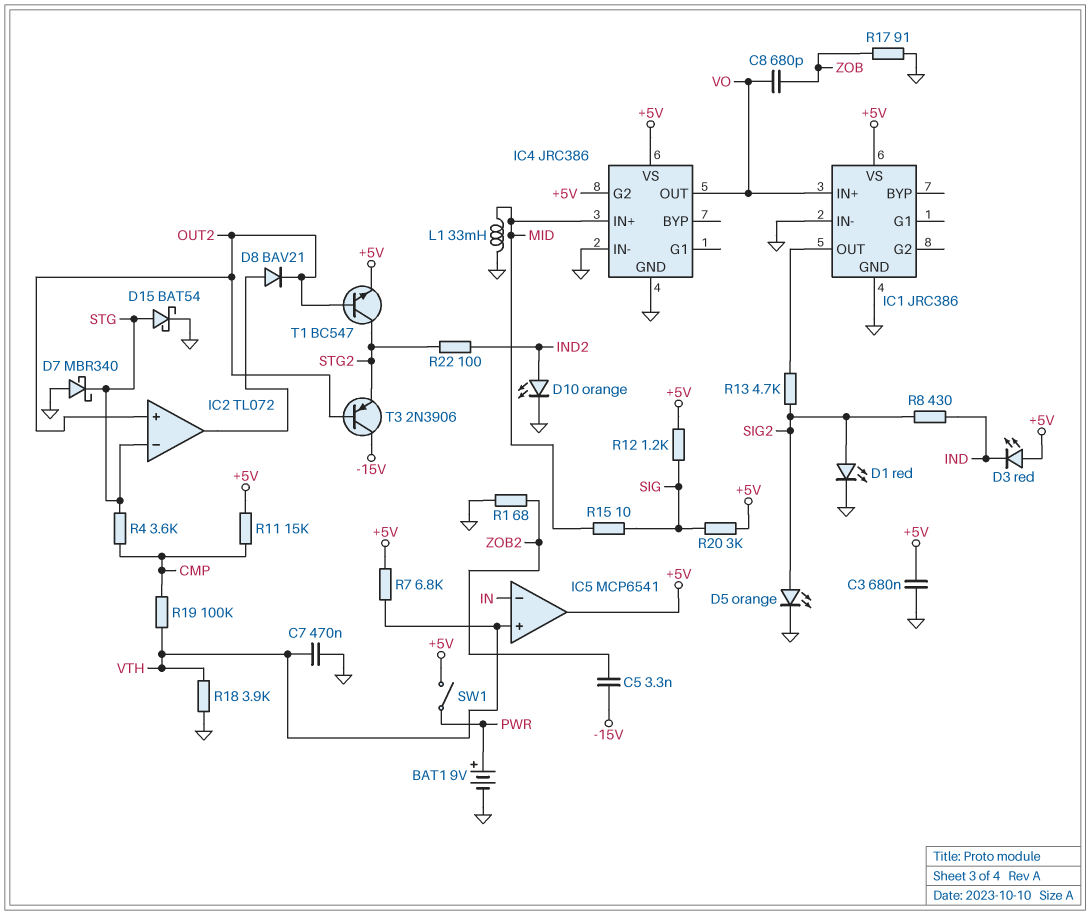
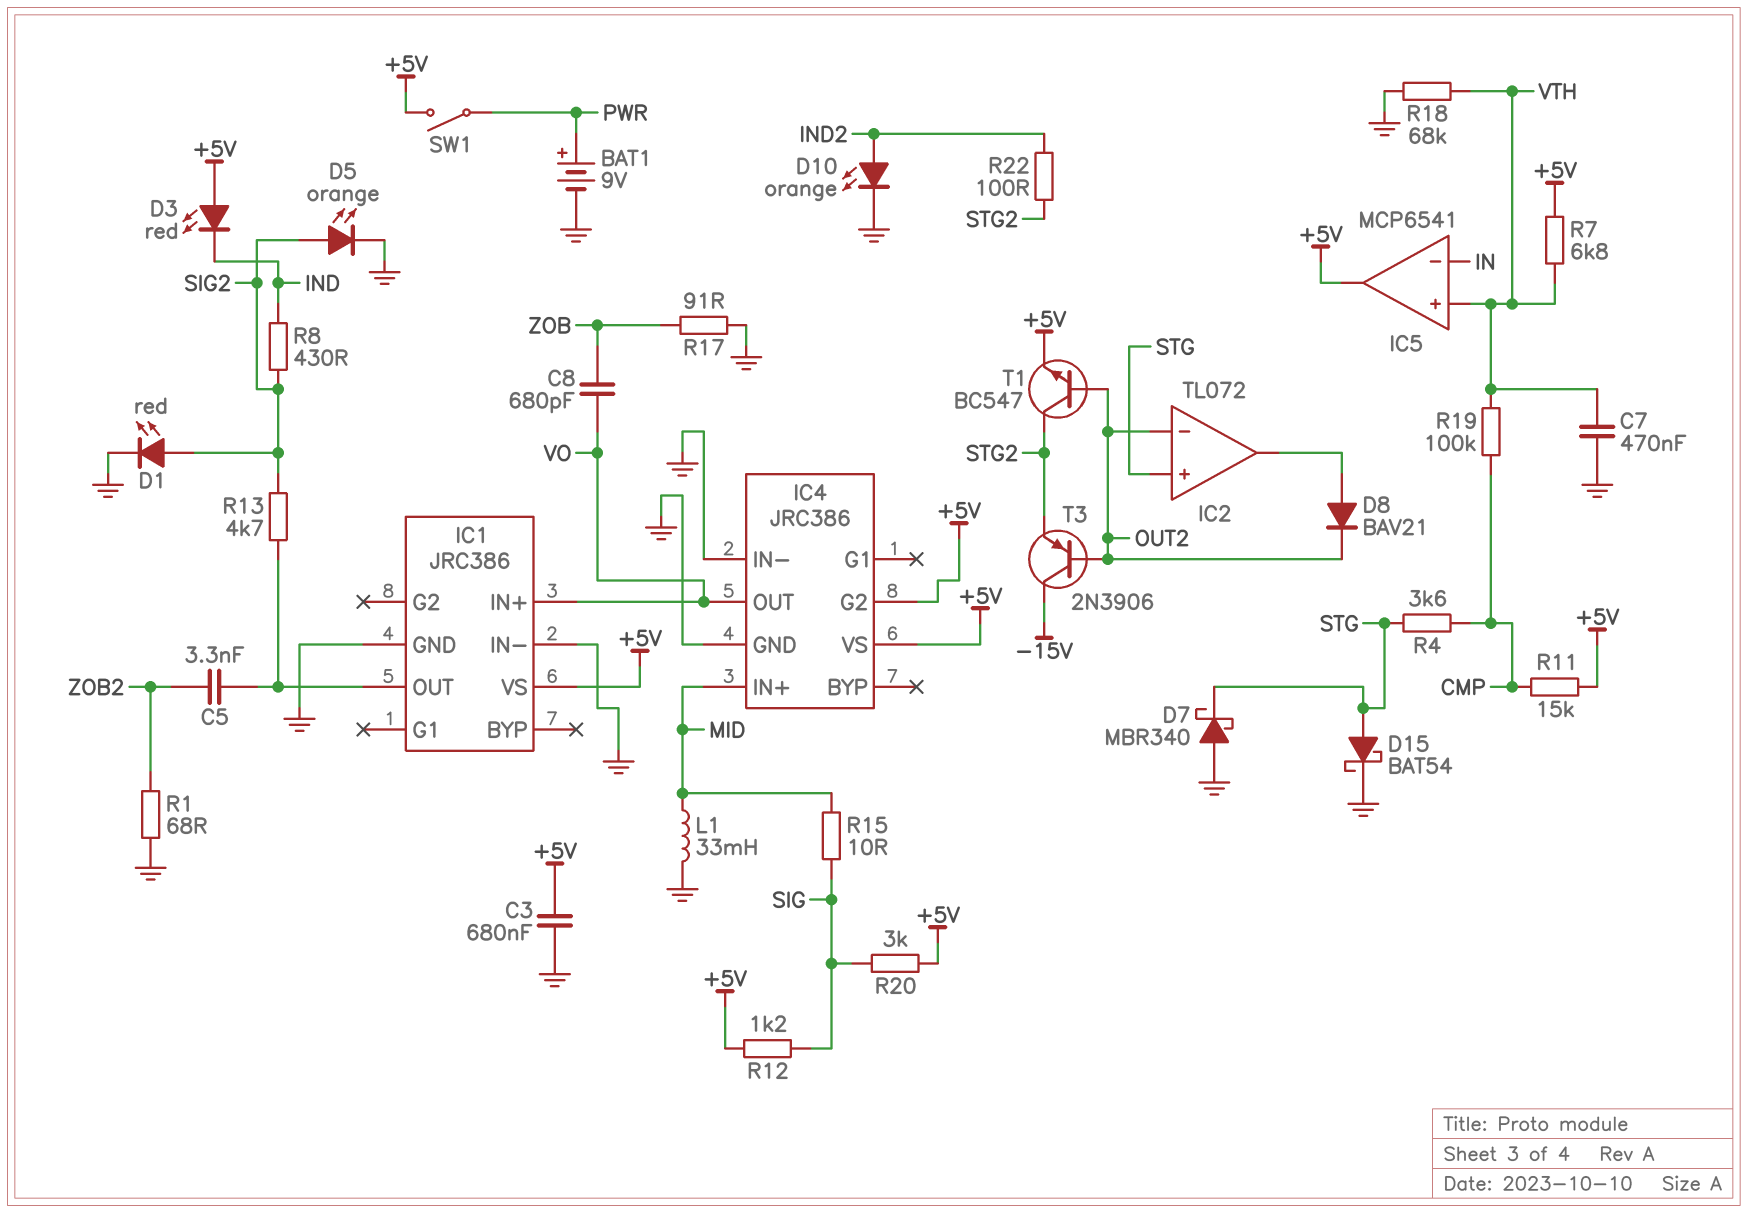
C5: 3.3nF (-15V, ZOB2) -> 3.3nF (IC1/OUT, ZOB2)
IC2 pin in+: OUT2 -> STG
IC2 pin in-: STG -> OUT2
R18: 3.9k (GND, VTH) -> 68k (GND, VTH)

